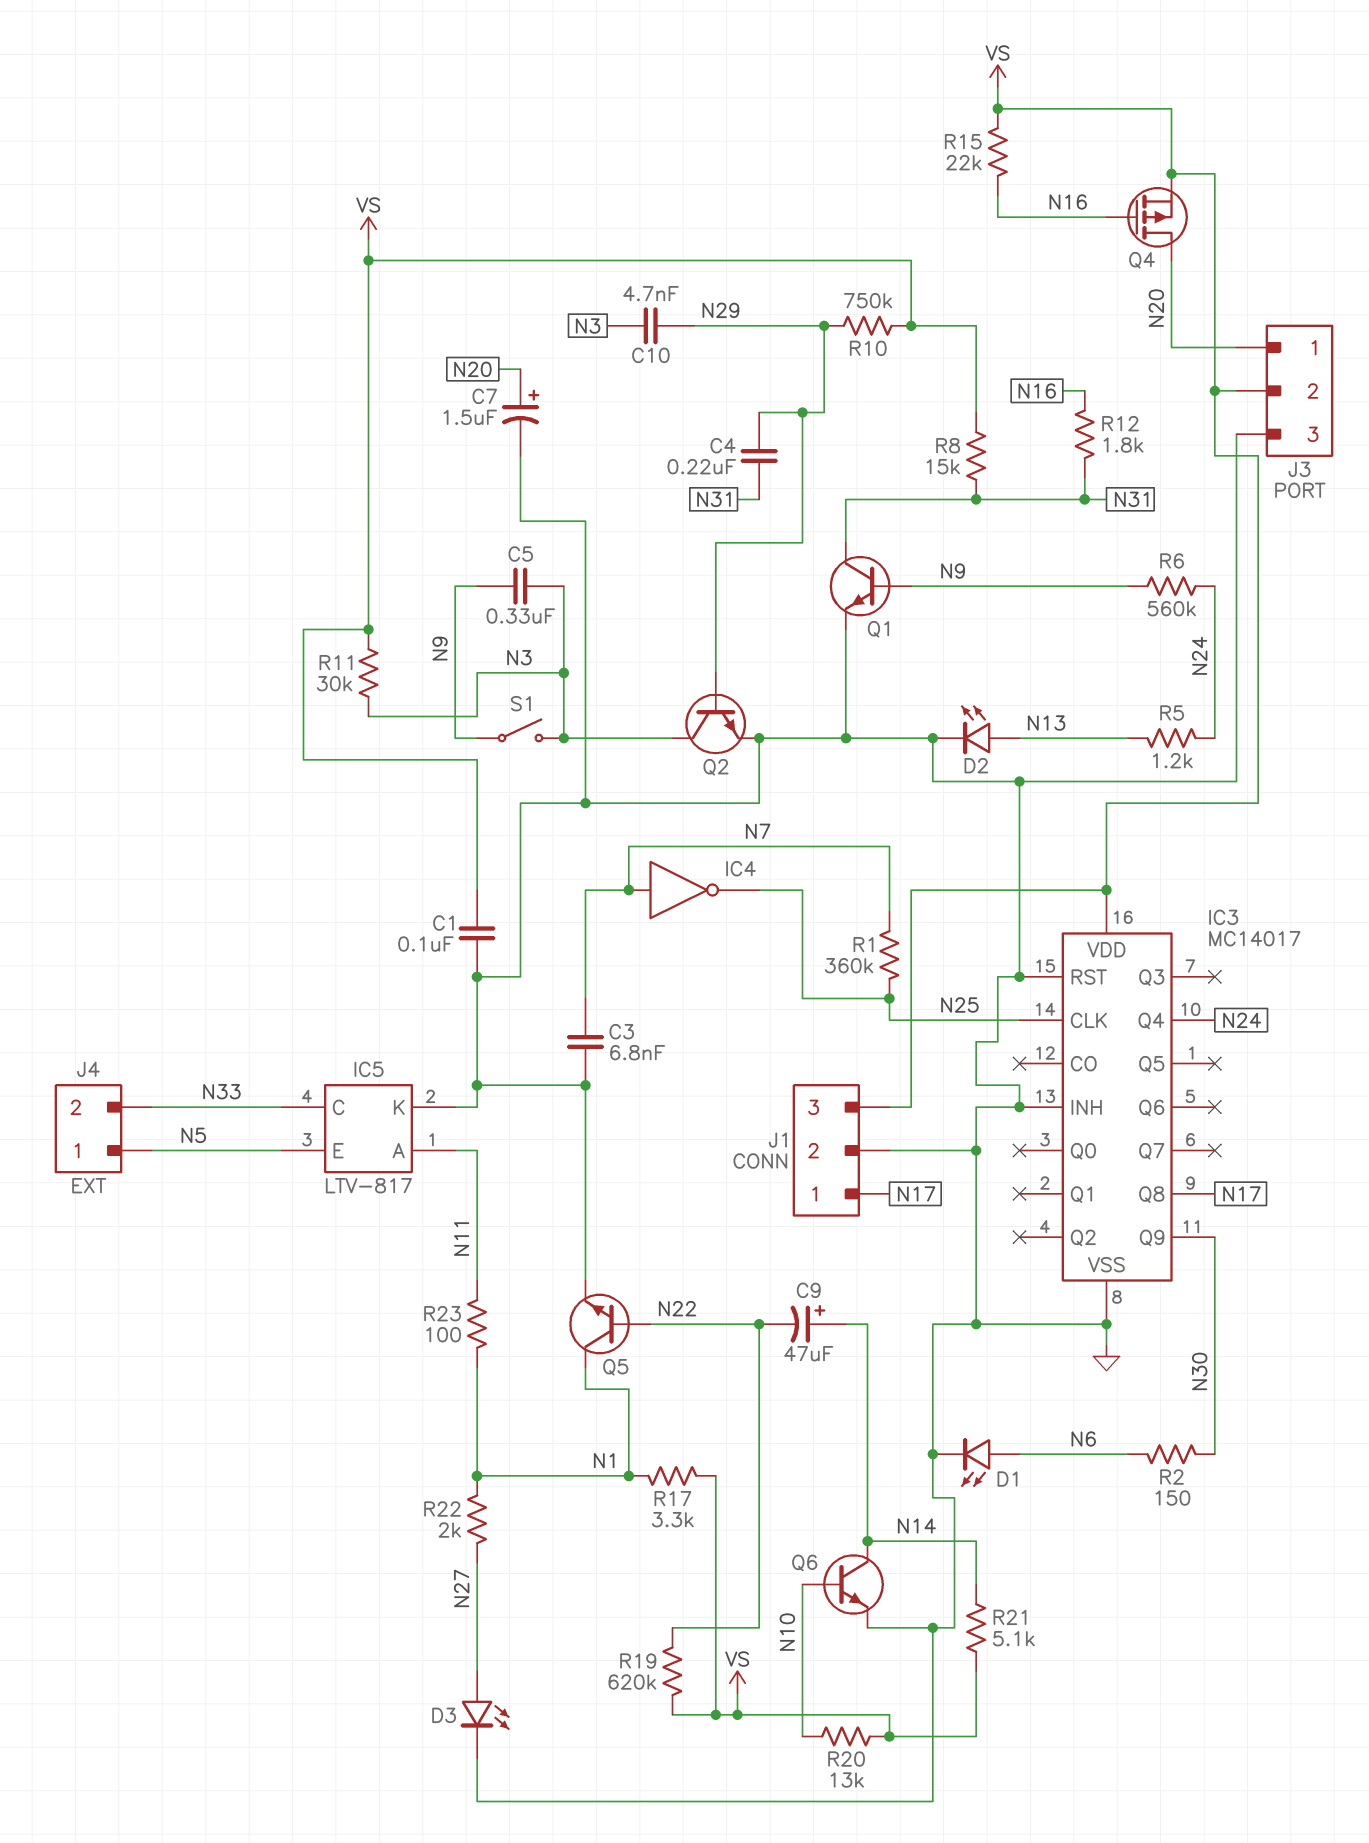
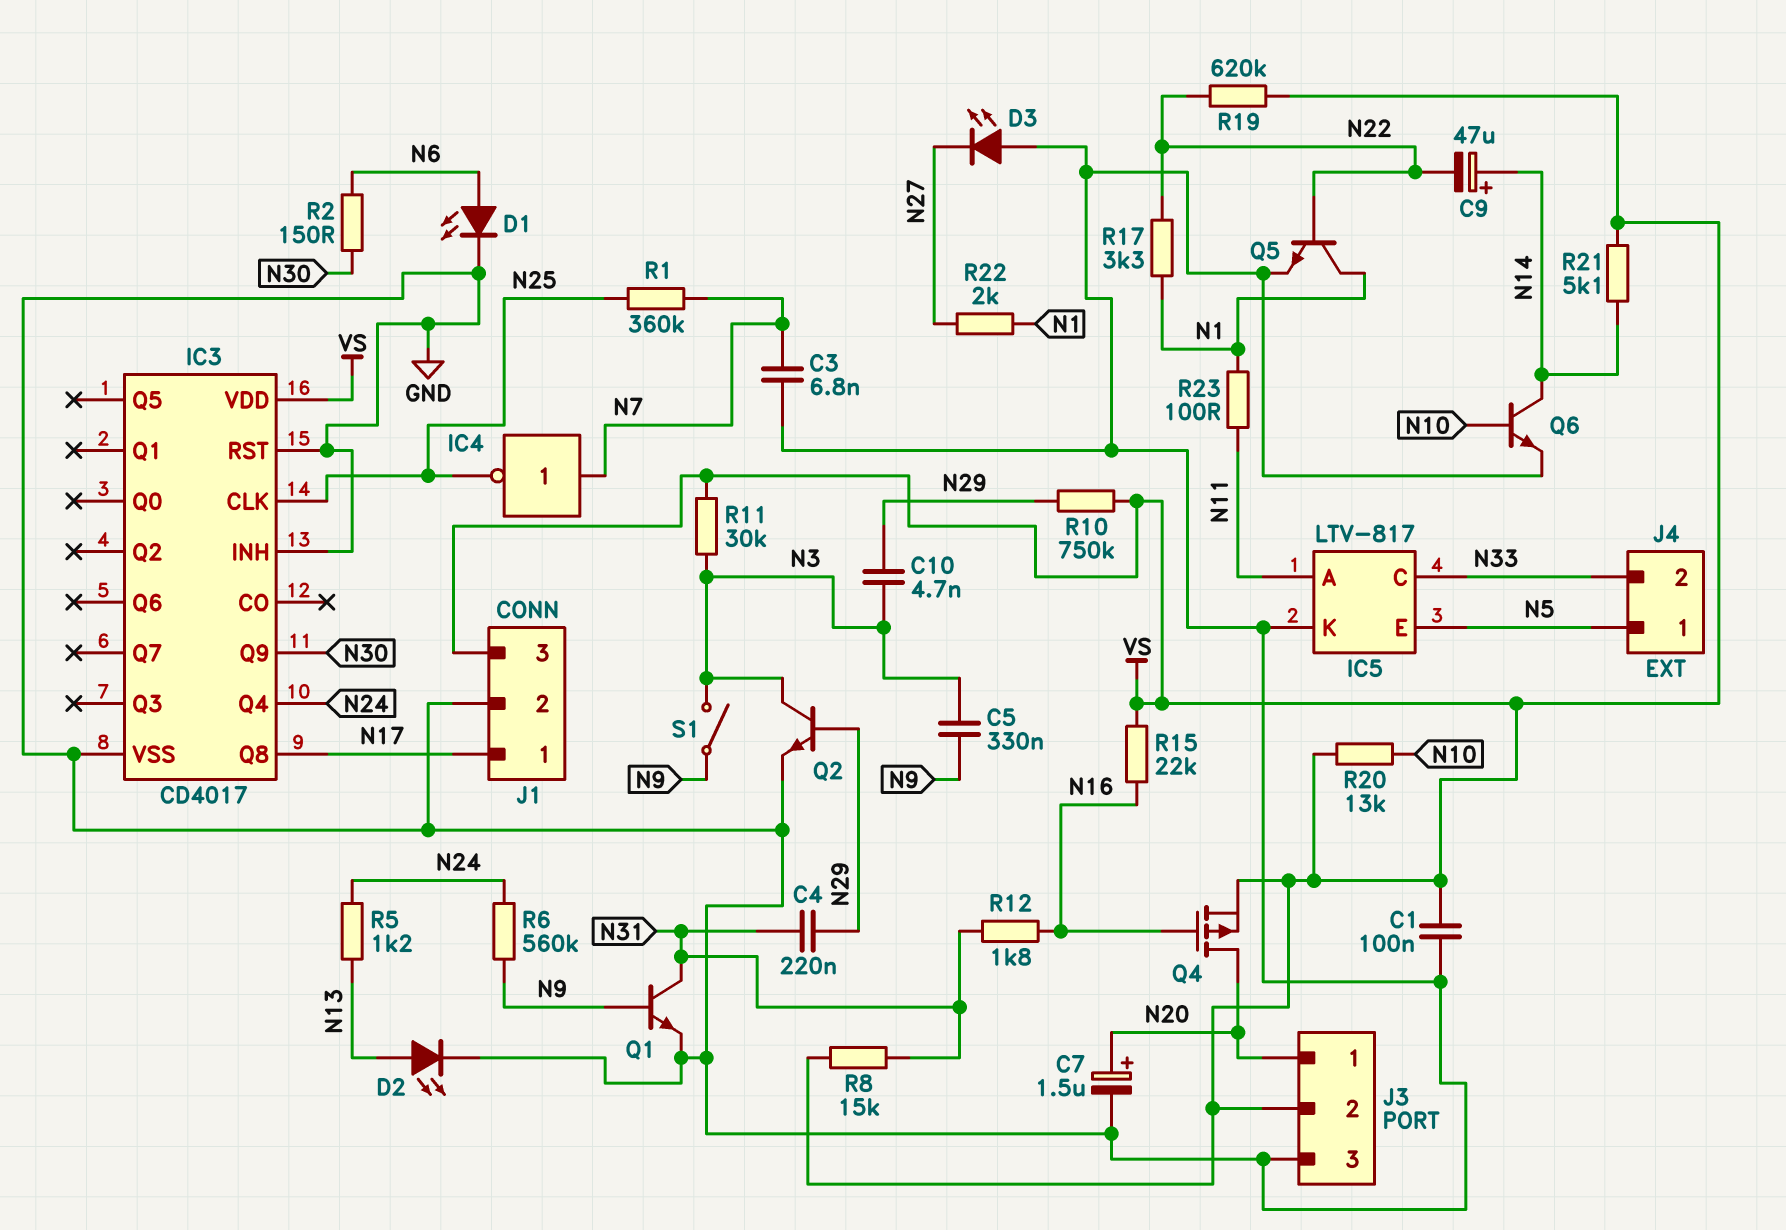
D3: LED (A N27, K GND) -> LED (A GND, K N27)
IC3: MC14017 -> CD4017
R17: 3.3k (N1, VS) -> 3.3k (N1, N22)

